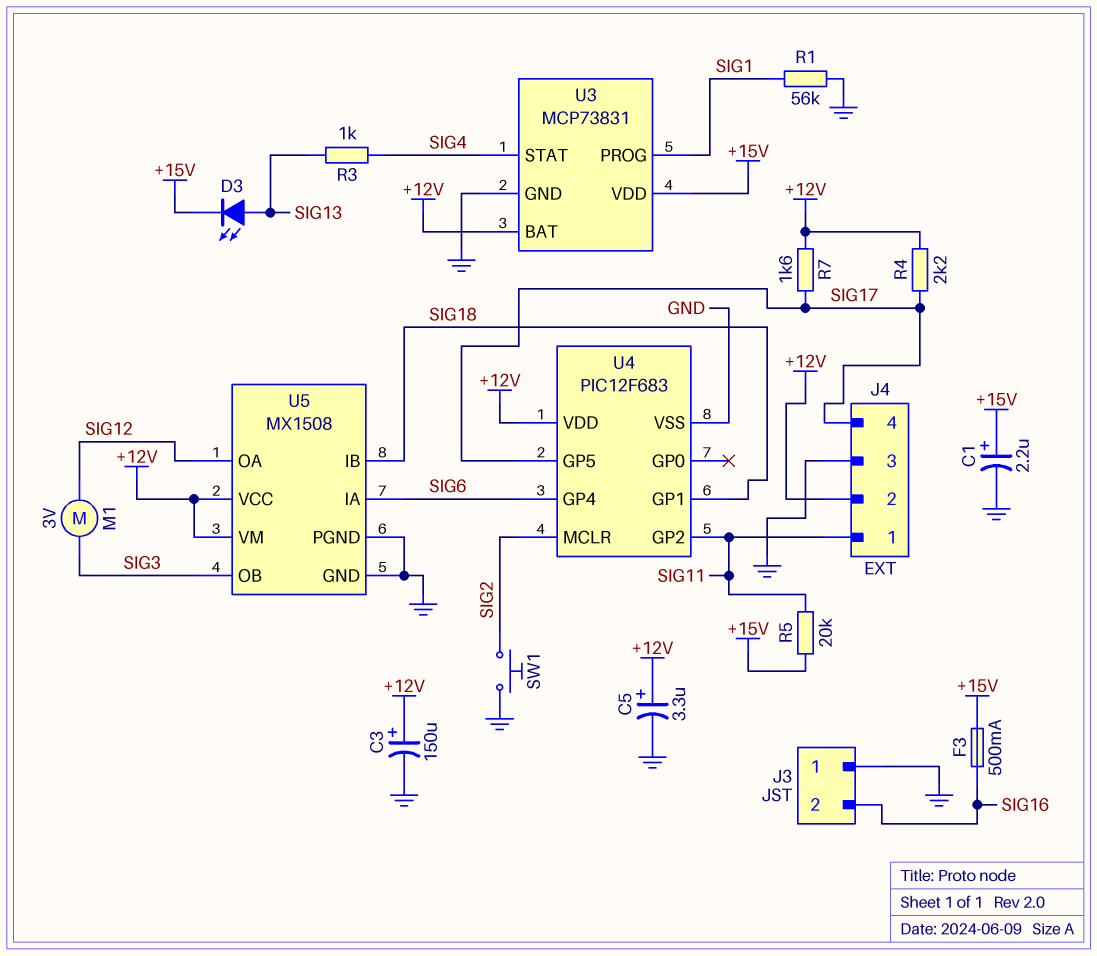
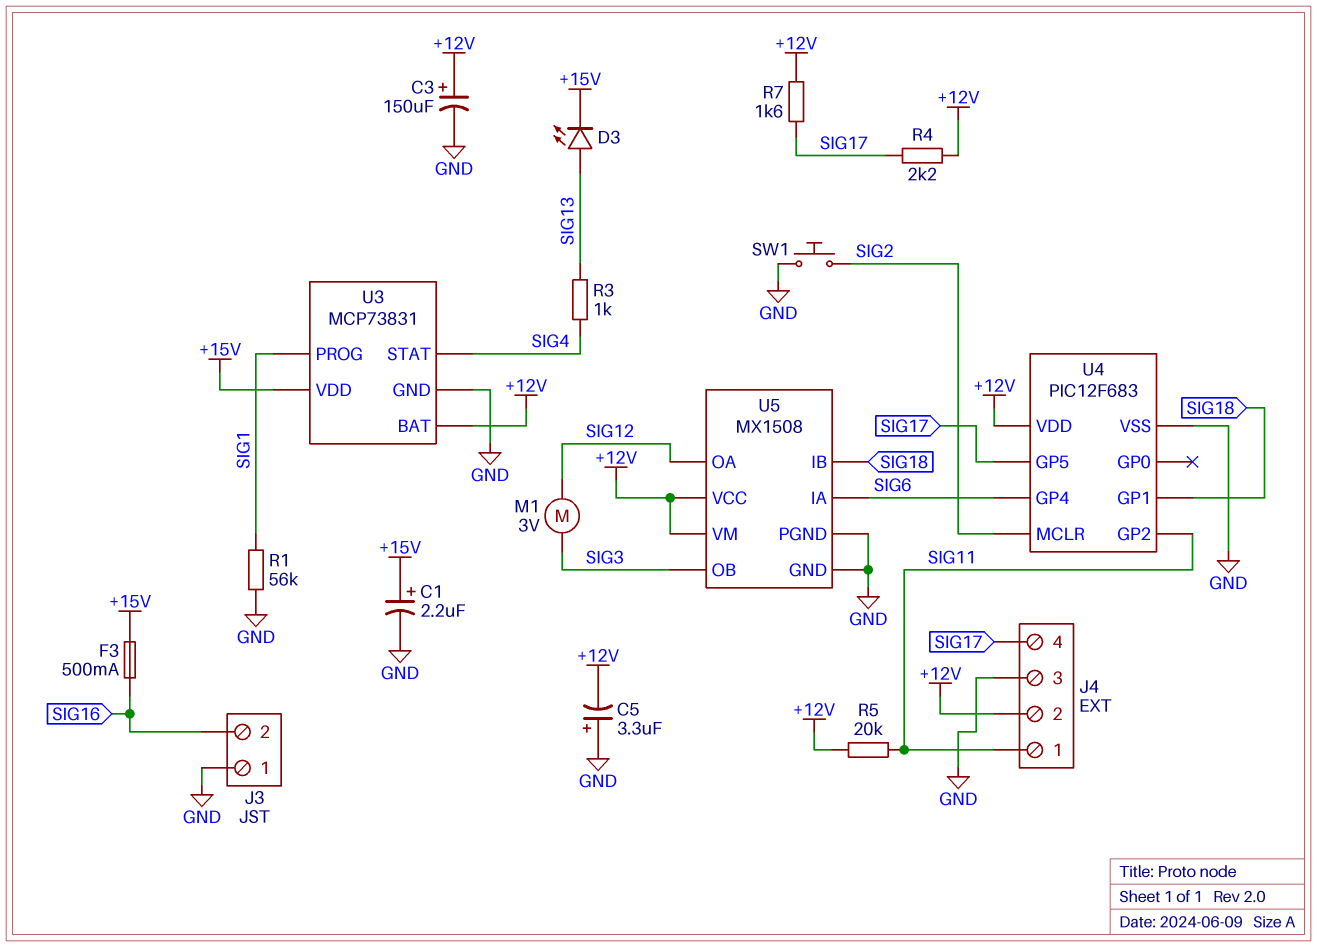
C5: 3.3uF (plus +12V, minus GND) -> 3.3uF (plus GND, minus +12V)
R5: 20k (+15V, SIG11) -> 20k (+12V, SIG11)

